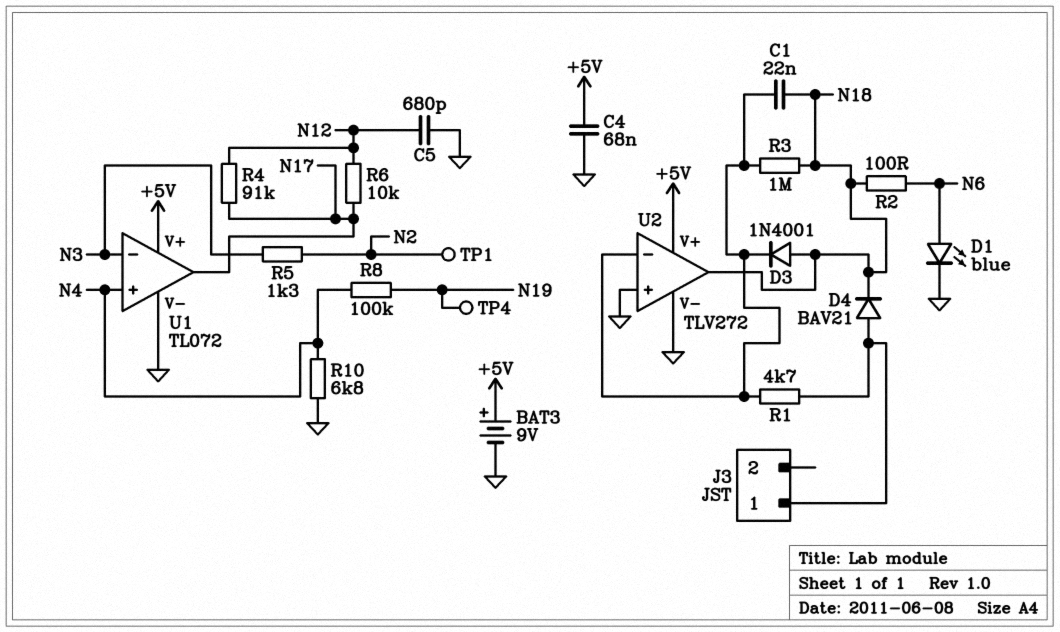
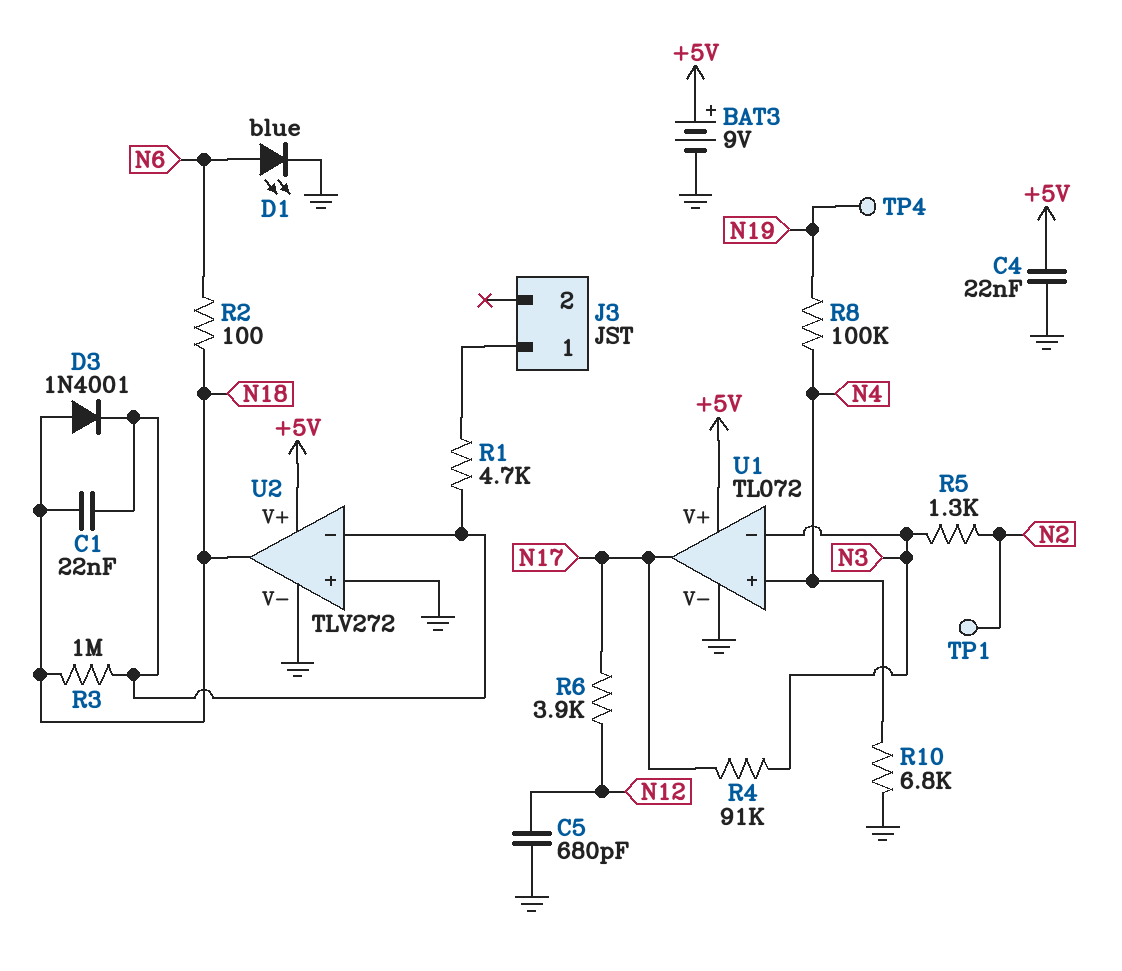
C4: 68nF (+5V, GND) -> 22nF (+5V, GND)
D4: diode BAV21 (A J3/1, K N18) -> none
R4: 91k (N12, N17) -> 91k (N3, N17)
R6: 10k (N12, N17) -> 3.9k (N12, N17)

